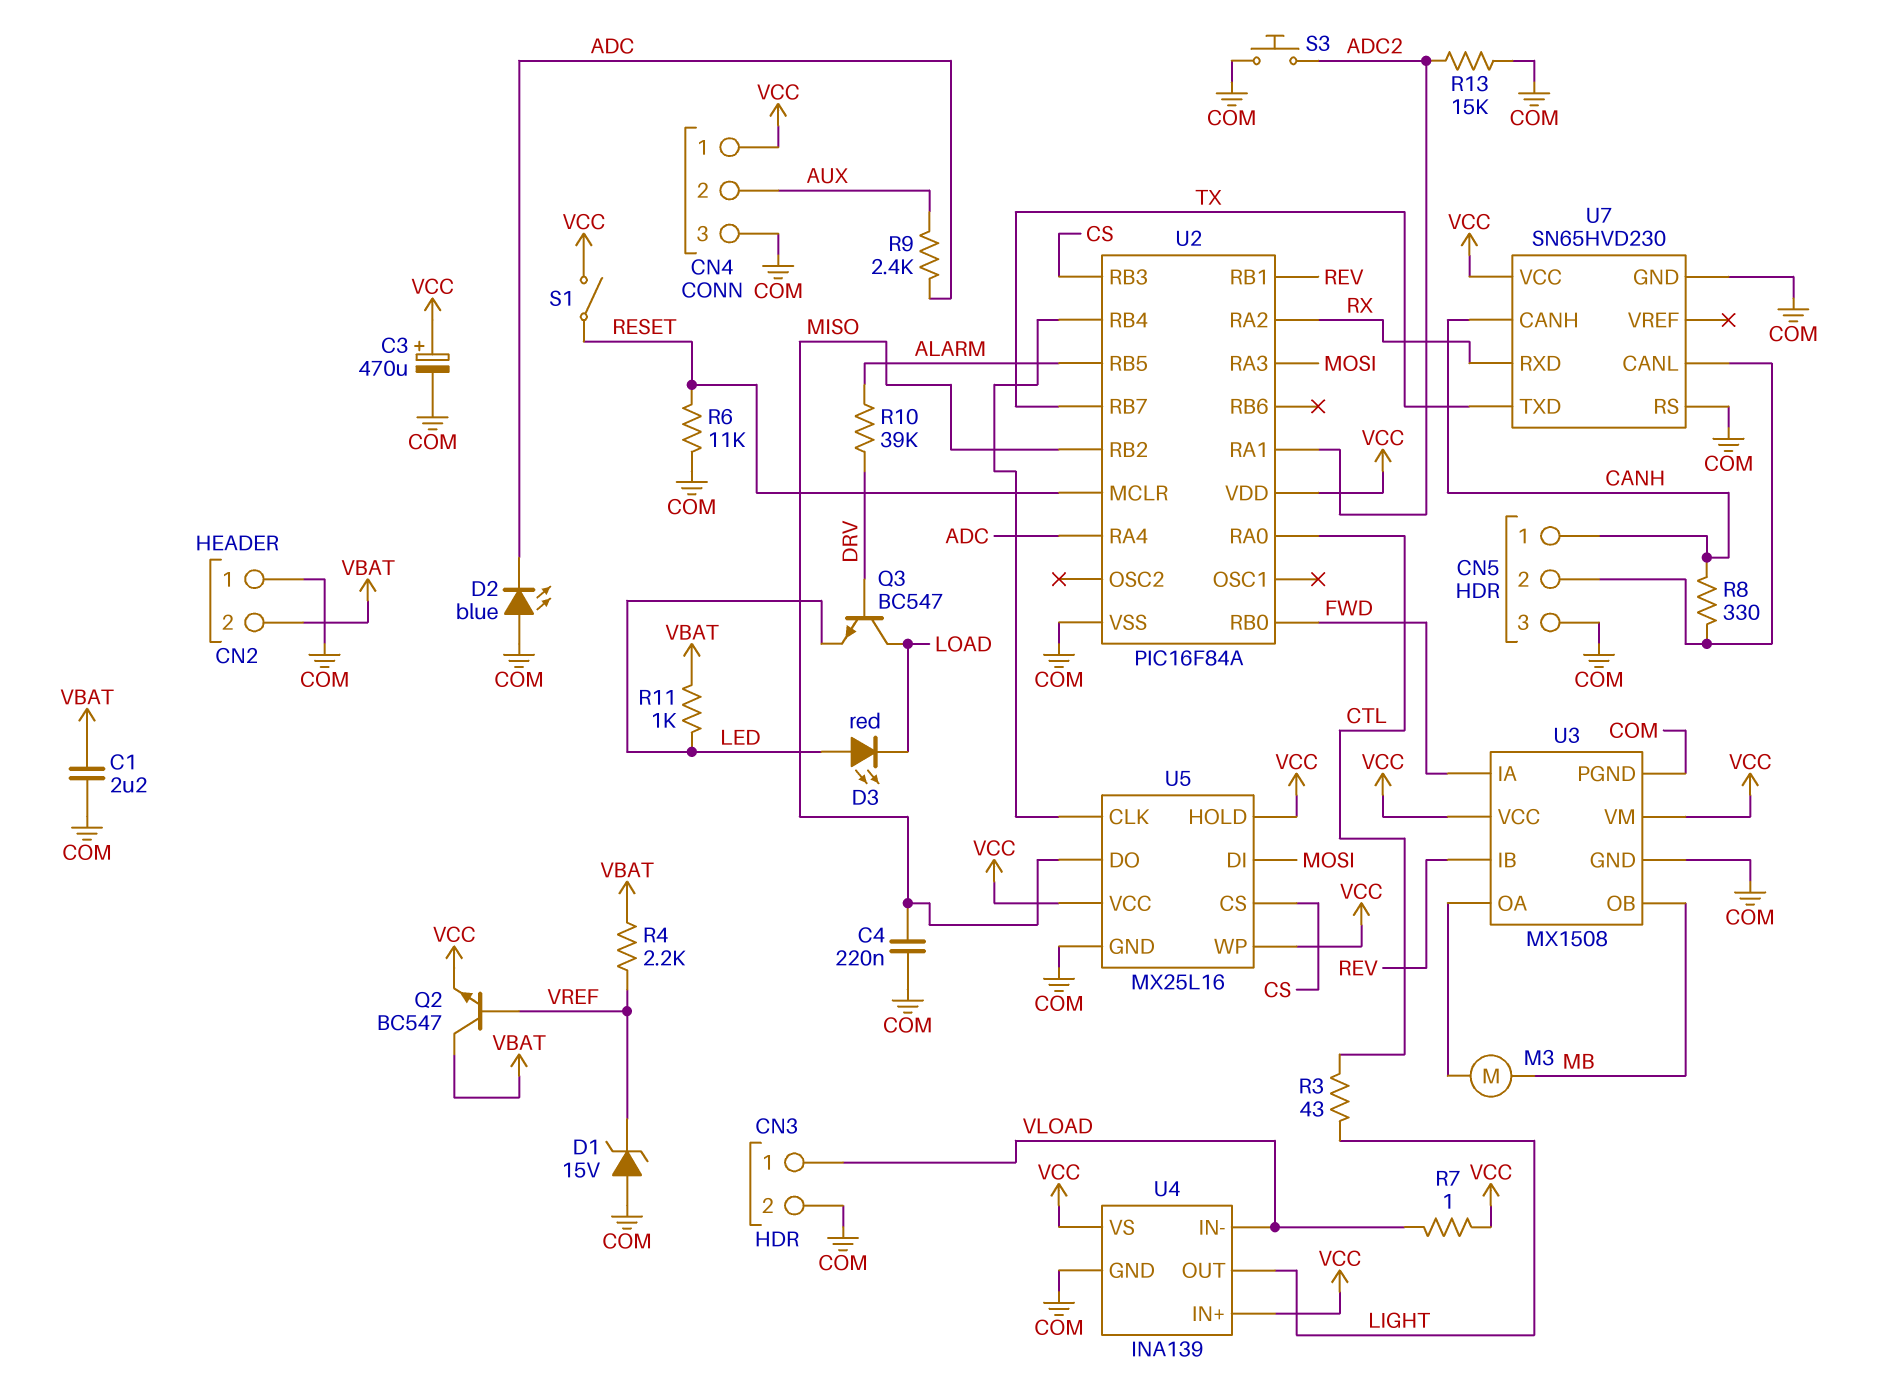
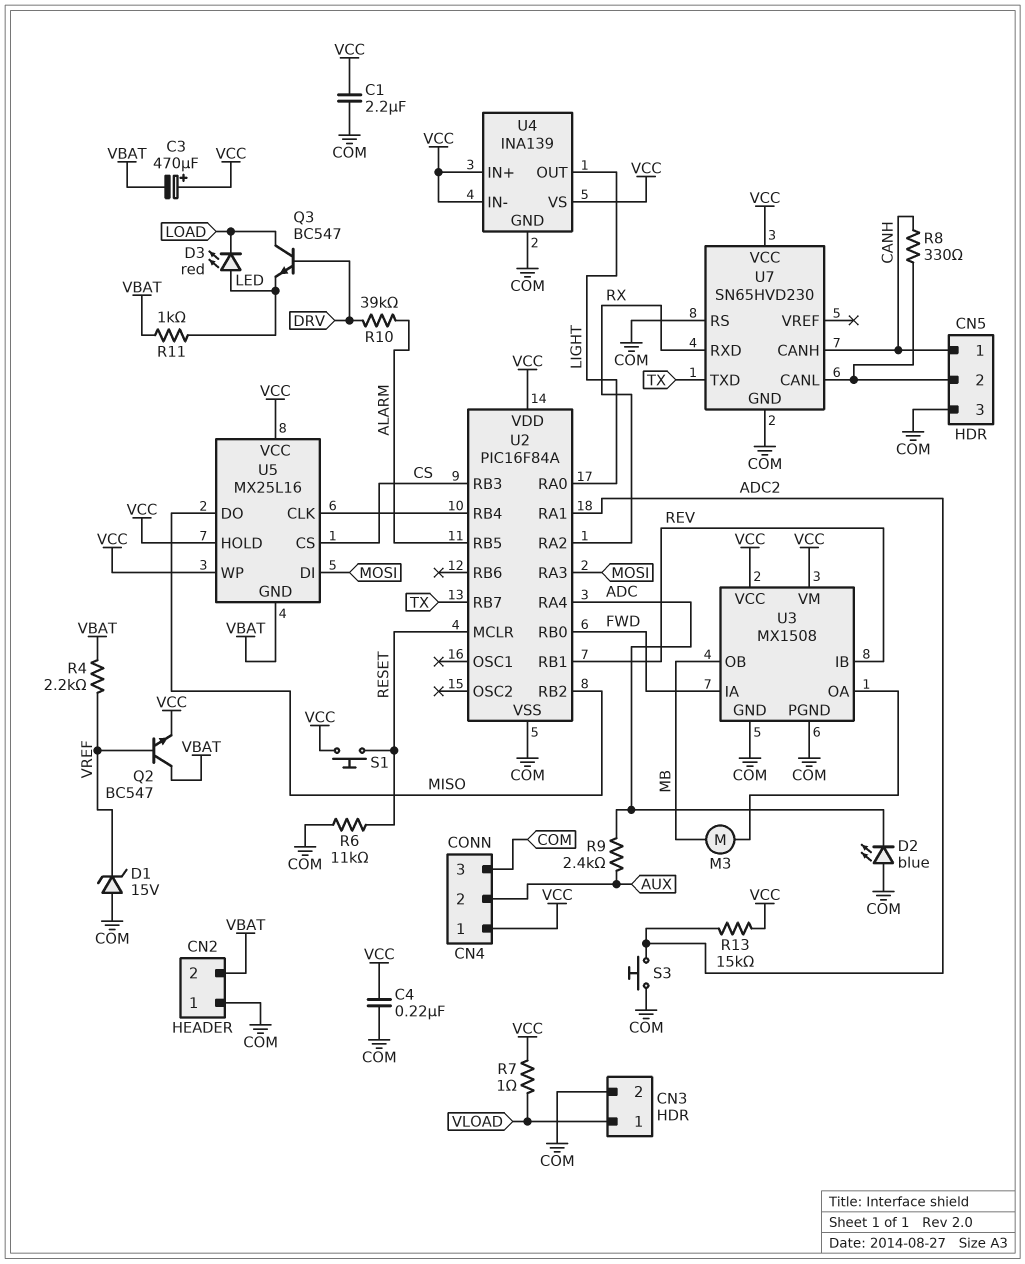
C1: 2.2uF (COM, VBAT) -> 2.2uF (COM, VCC)
C3: 470uF (plus VCC, minus COM) -> 470uF (plus VCC, minus VBAT)
C4: 220nF (COM, MISO) -> 220nF (COM, VCC)
R3: 43 (CTL, LIGHT) -> none
R13: 15k (ADC2, COM) -> 15k (ADC2, VCC)
S1: switch (RESET, VCC) -> button (RESET, VCC)
U2 pin RA0: CTL -> LIGHT
U4 pin IN-: VLOAD -> VCC
U5 pin GND: COM -> VBAT

